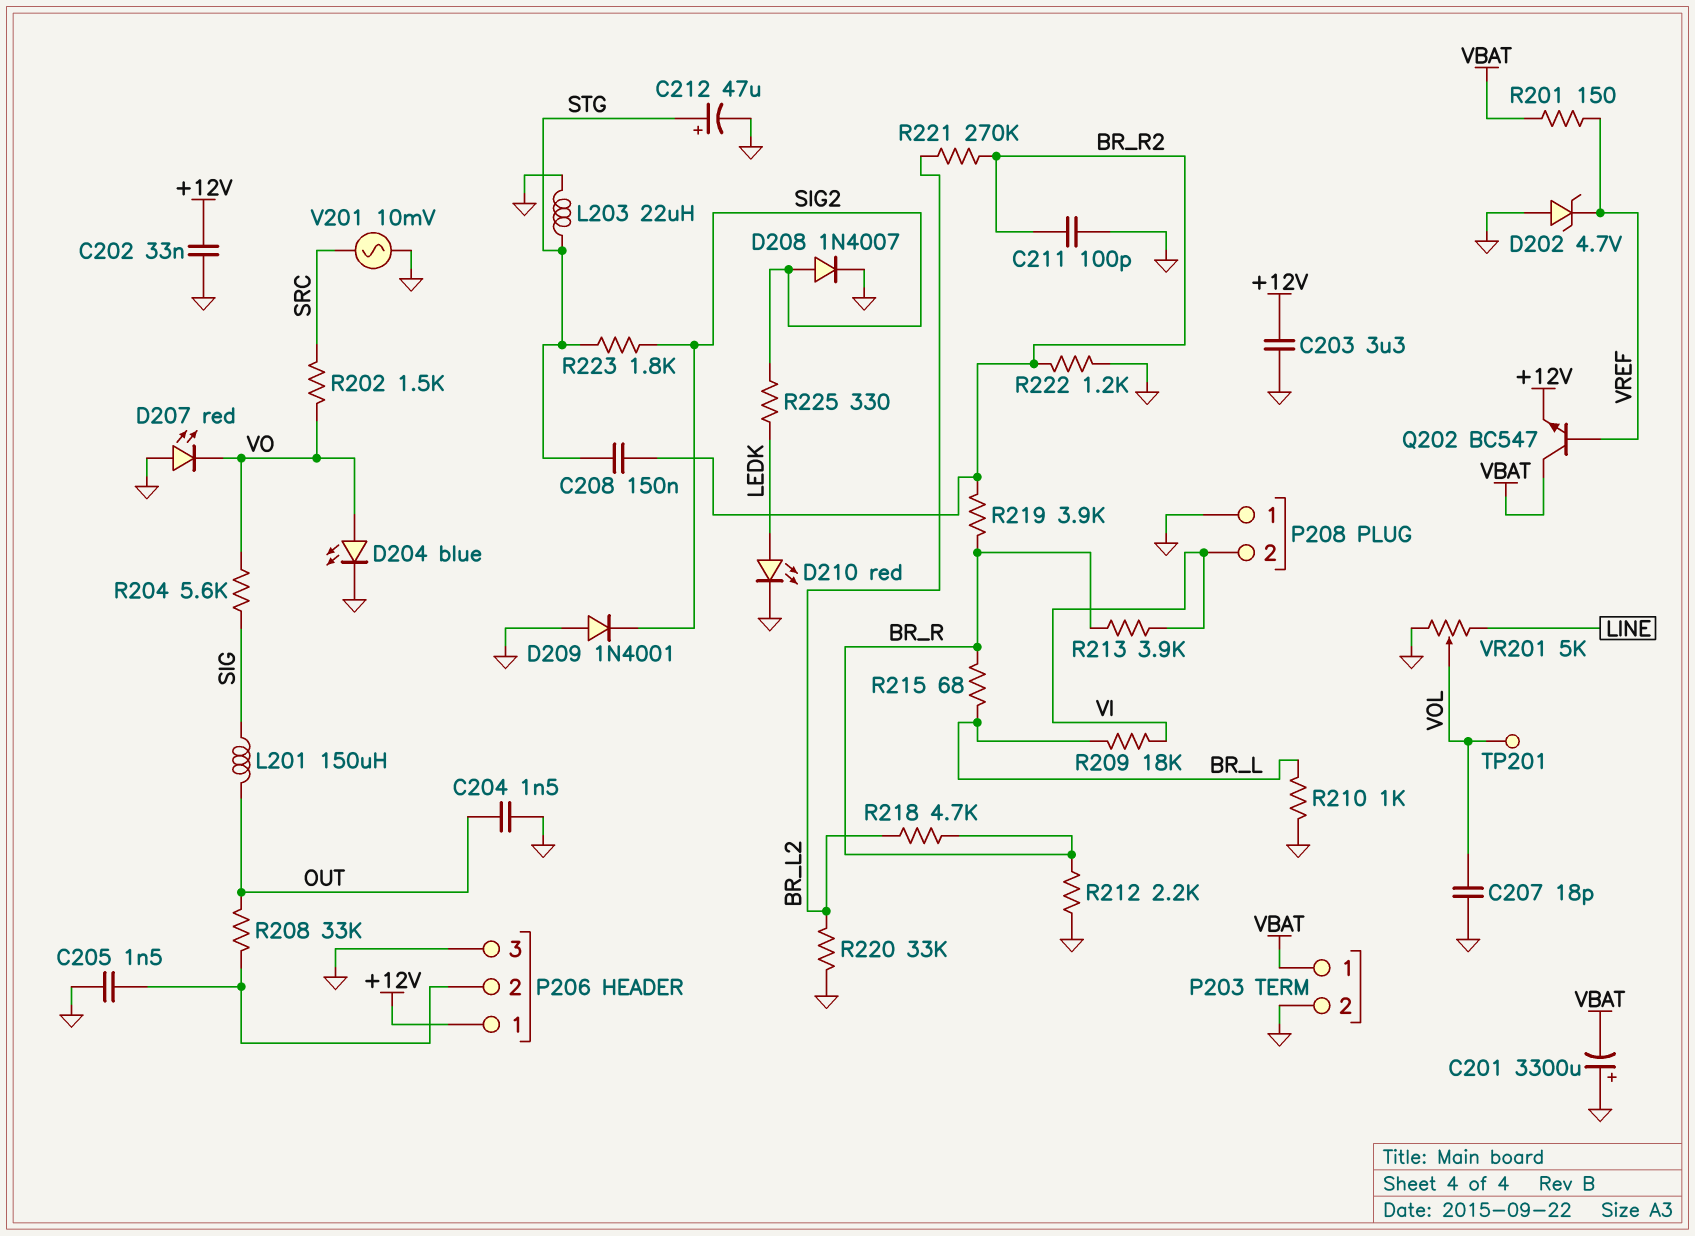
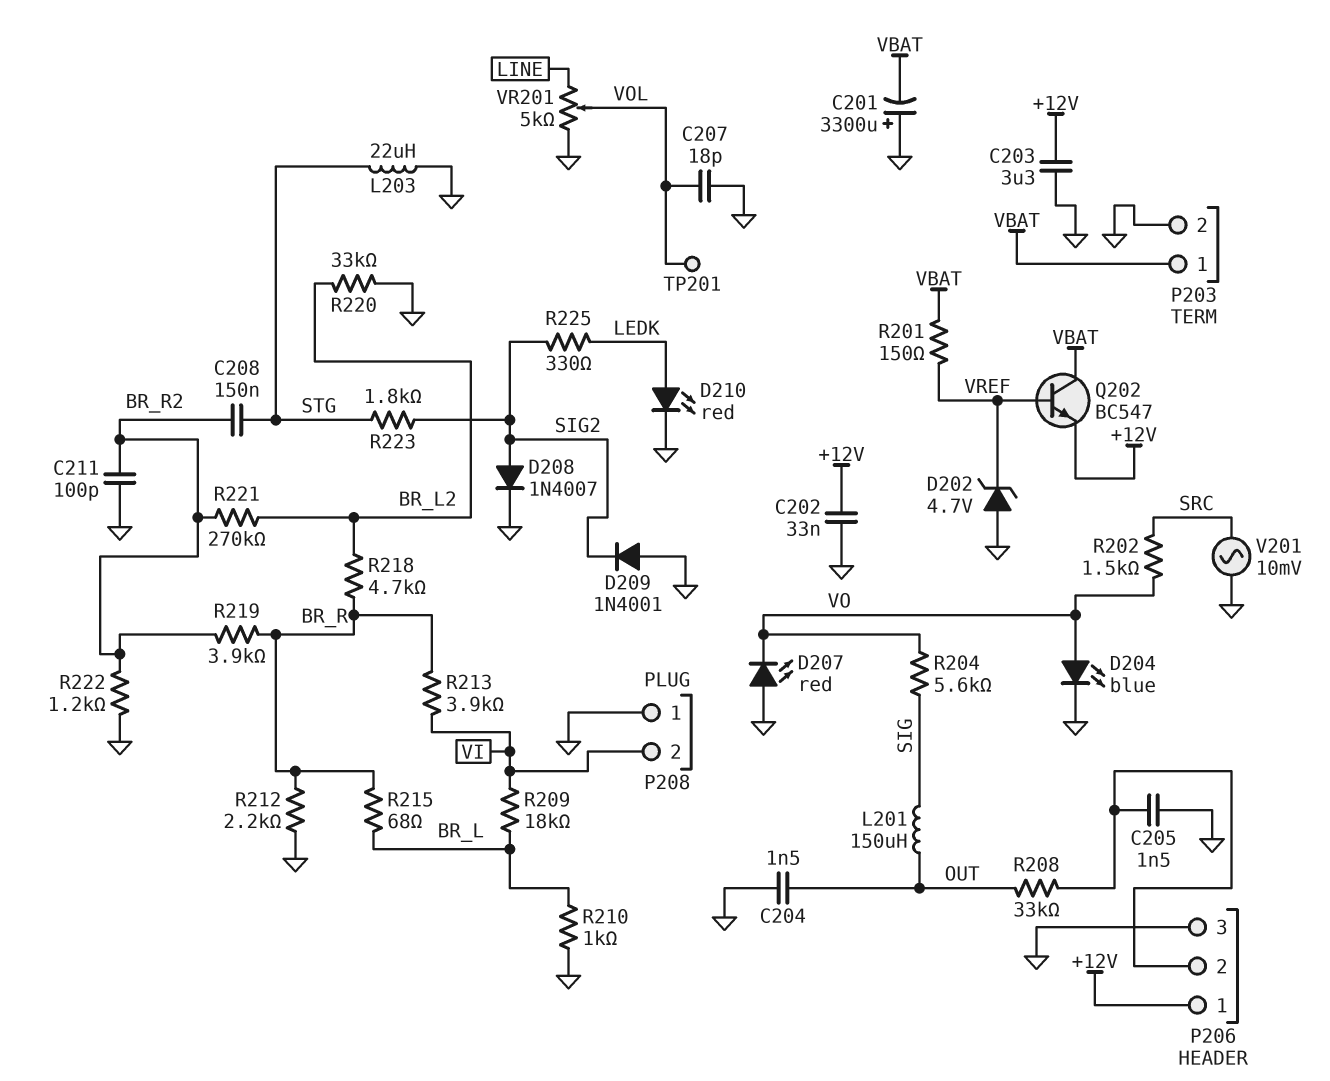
C212: 47uF (plus STG, minus GND) -> none

